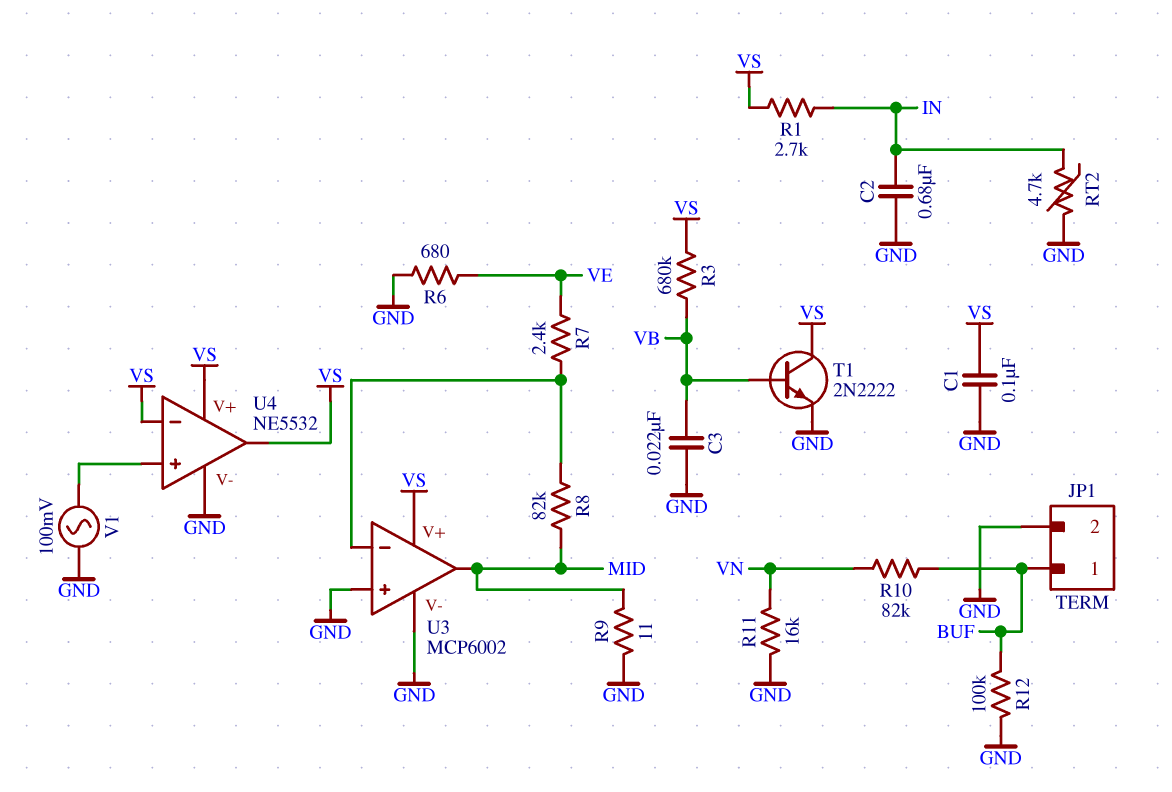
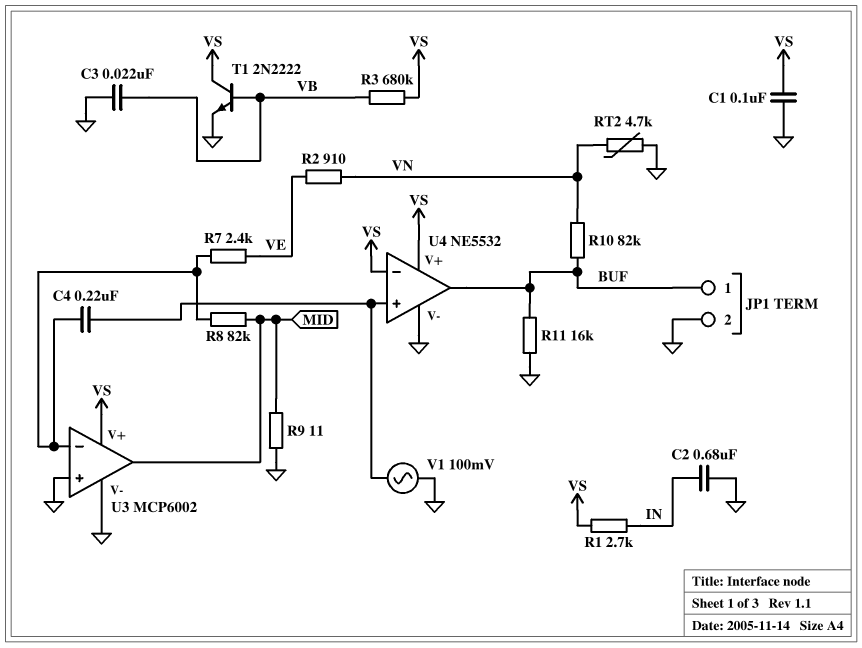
C4: none -> 220nF (U3/in-, U4/in+)
R2: none -> 910 (VE, VN)
R6: 680 (GND, VE) -> none
R11: 16k (GND, VN) -> 16k (BUF, GND)
R12: 100k (BUF, GND) -> none
RT2: 4.7k (GND, IN) -> 4.7k (GND, VN)
U4 pin out: VS -> BUF

